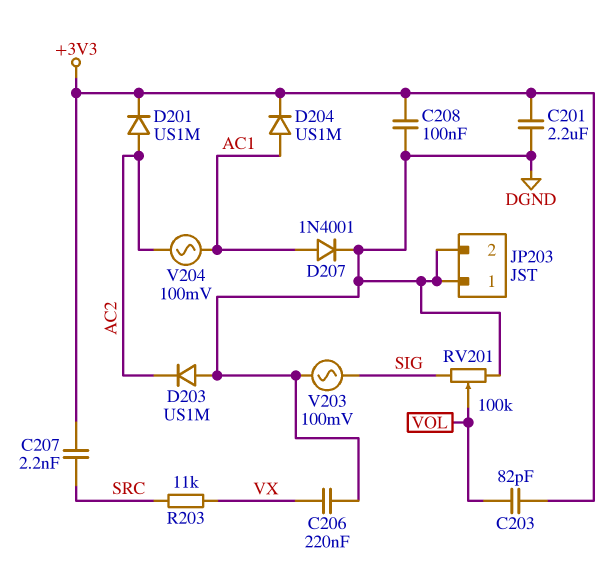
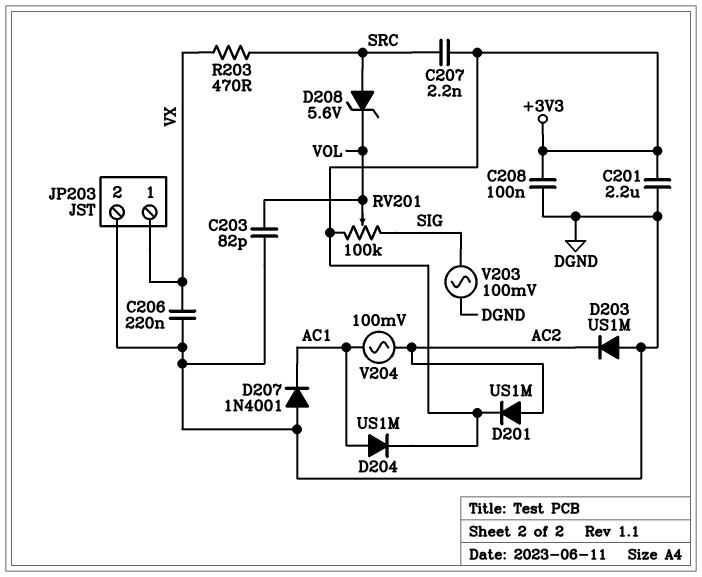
C203: 82pF (+3V3, VOL) -> 82pF (DGND, VOL)
D207: diode 1N4001 (A AC1, K DGND) -> diode 1N4001 (A DGND, K AC1)
D208: none -> zener 5.6V (A SRC, K VOL)
JP203 pin 1: DGND -> VX
R203: 11k (SRC, VX) -> 470 (SRC, VX)
RV201: 100k (DGND, SIG, wiper VOL) -> 100k (+3V3, SIG, wiper VOL)

